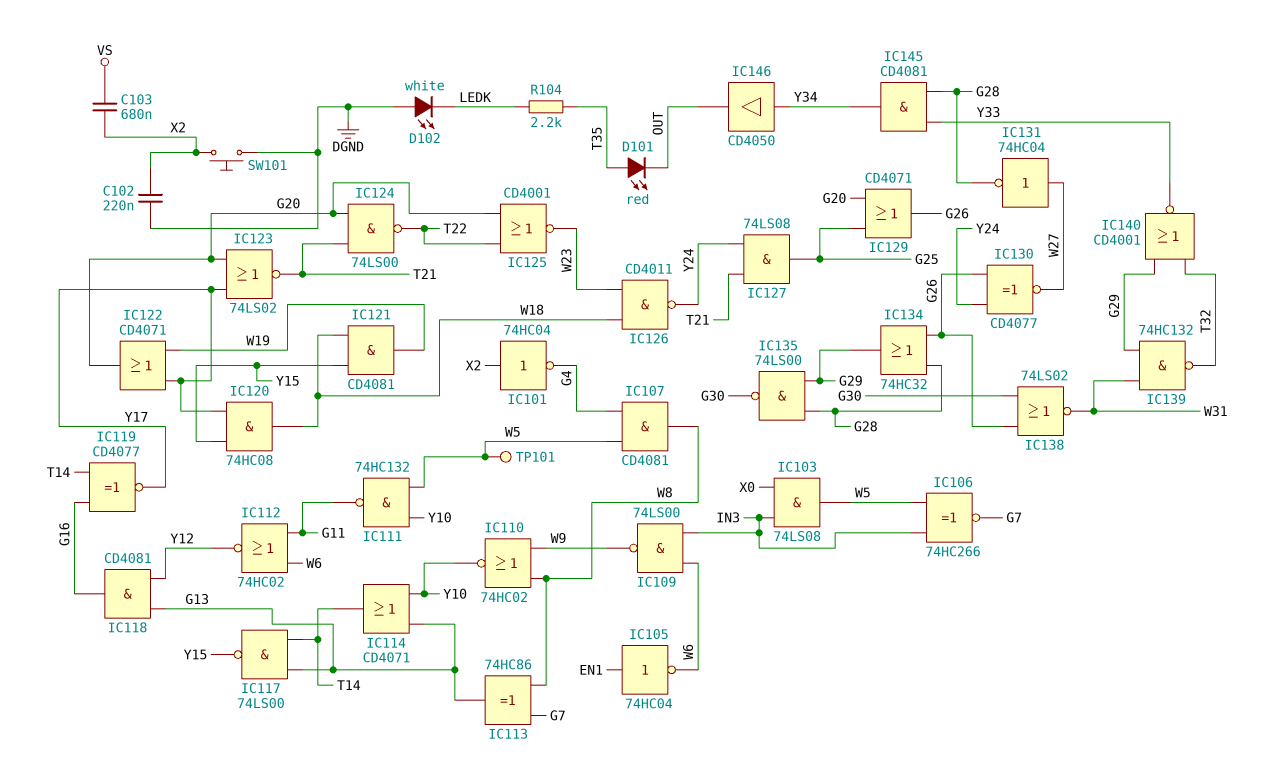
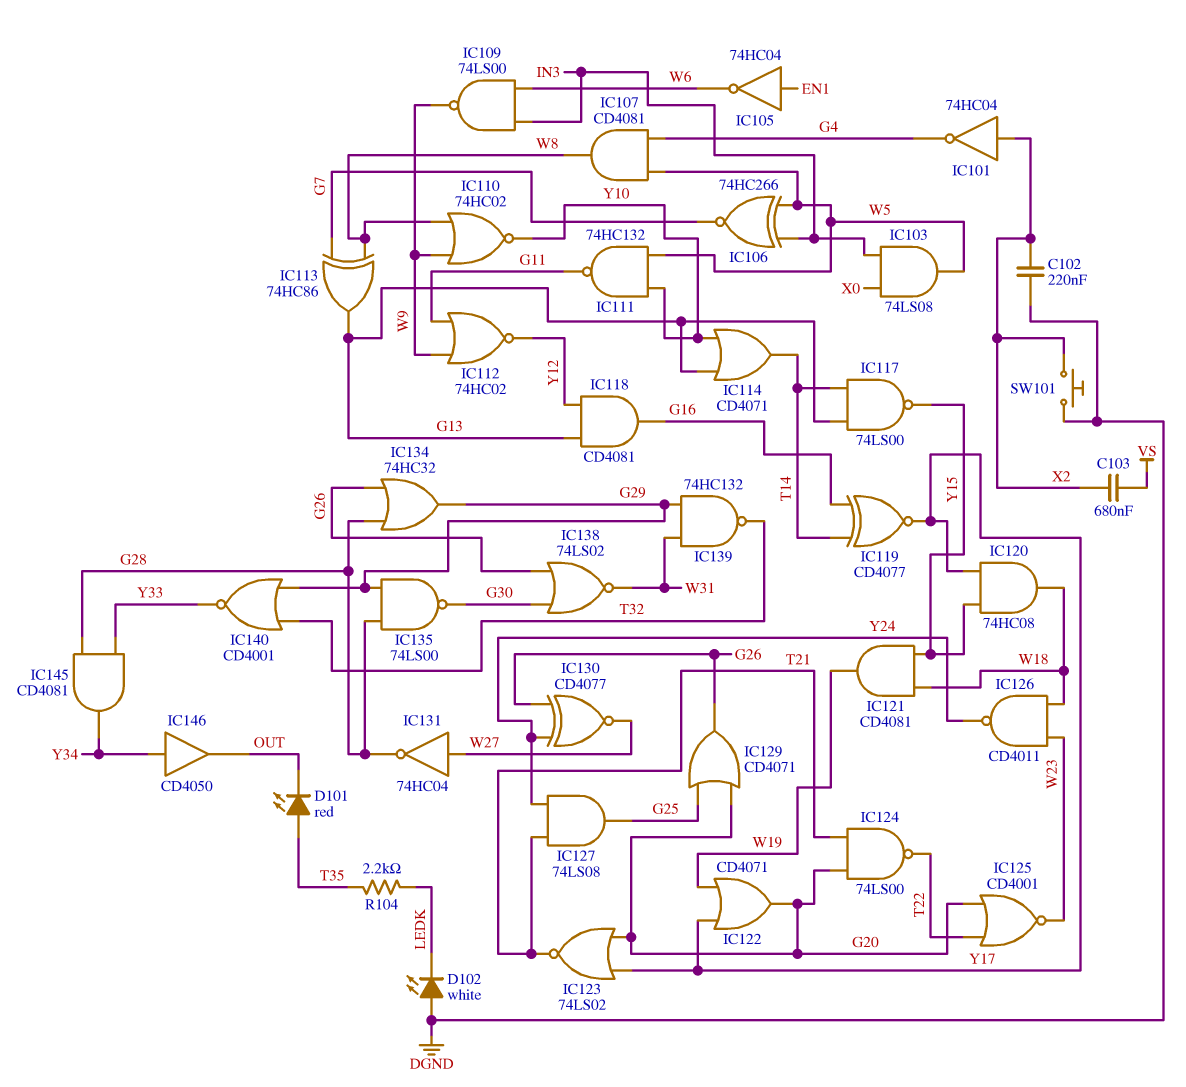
IC112: NOR 74HC02 (in G11, in W6, out Y12) -> NOR 74HC02 (in G11, in W9, out Y12)
TP101: test point (W5) -> none

